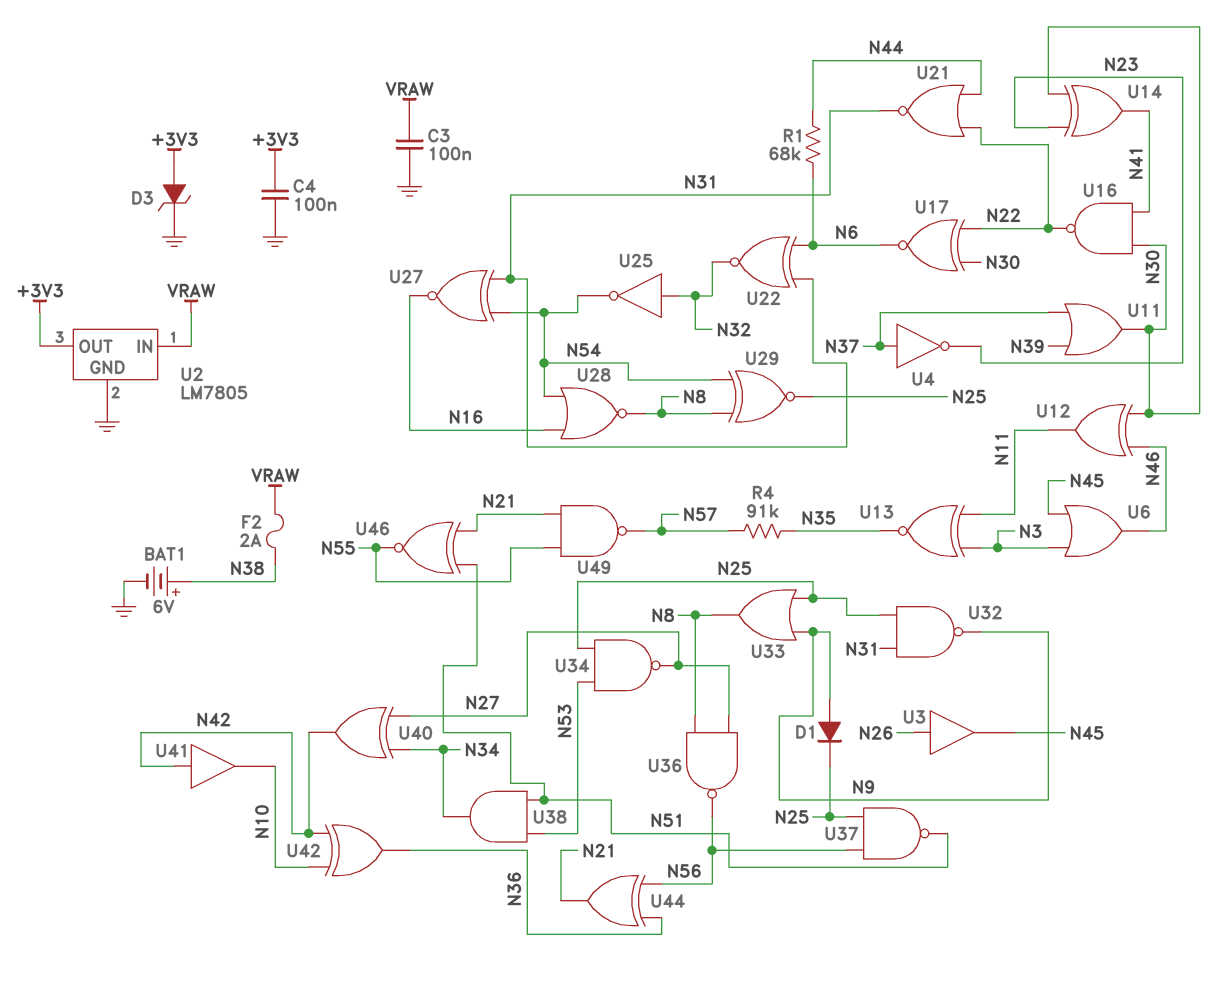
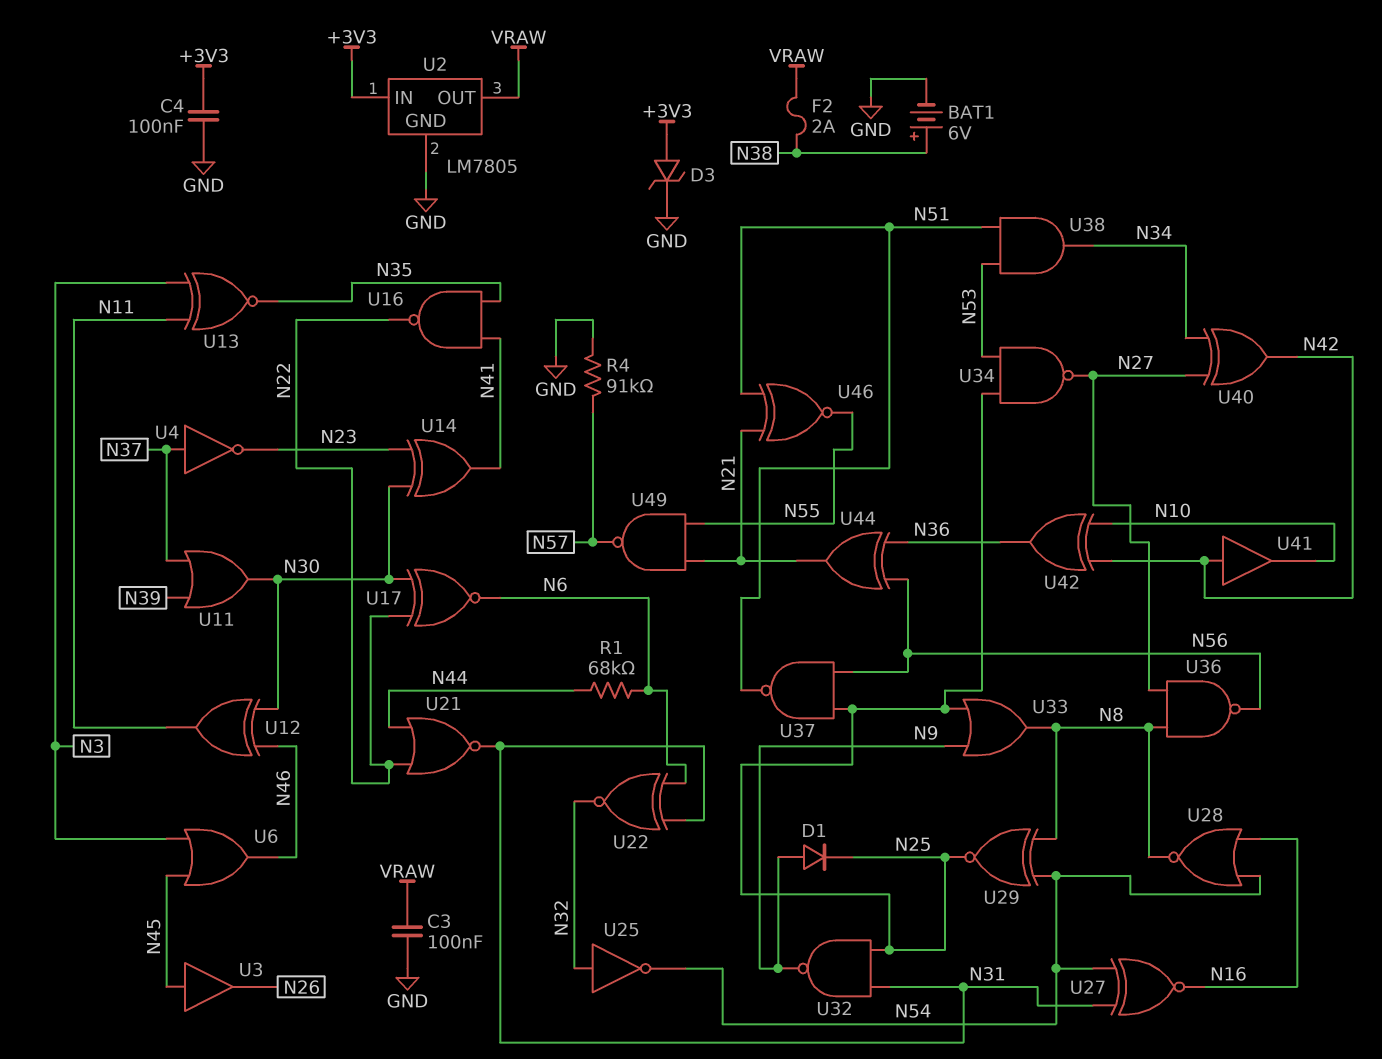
R4: 91k (N35, N57) -> 91k (GND, N57)
U2 pin IN: VRAW -> +3V3
U2 pin OUT: +3V3 -> VRAW
U3: buffer (in N26, out N45) -> buffer (in N45, out N26)
U16: NAND (in N30, in N41, out N22) -> NAND (in N35, in N41, out N22)

